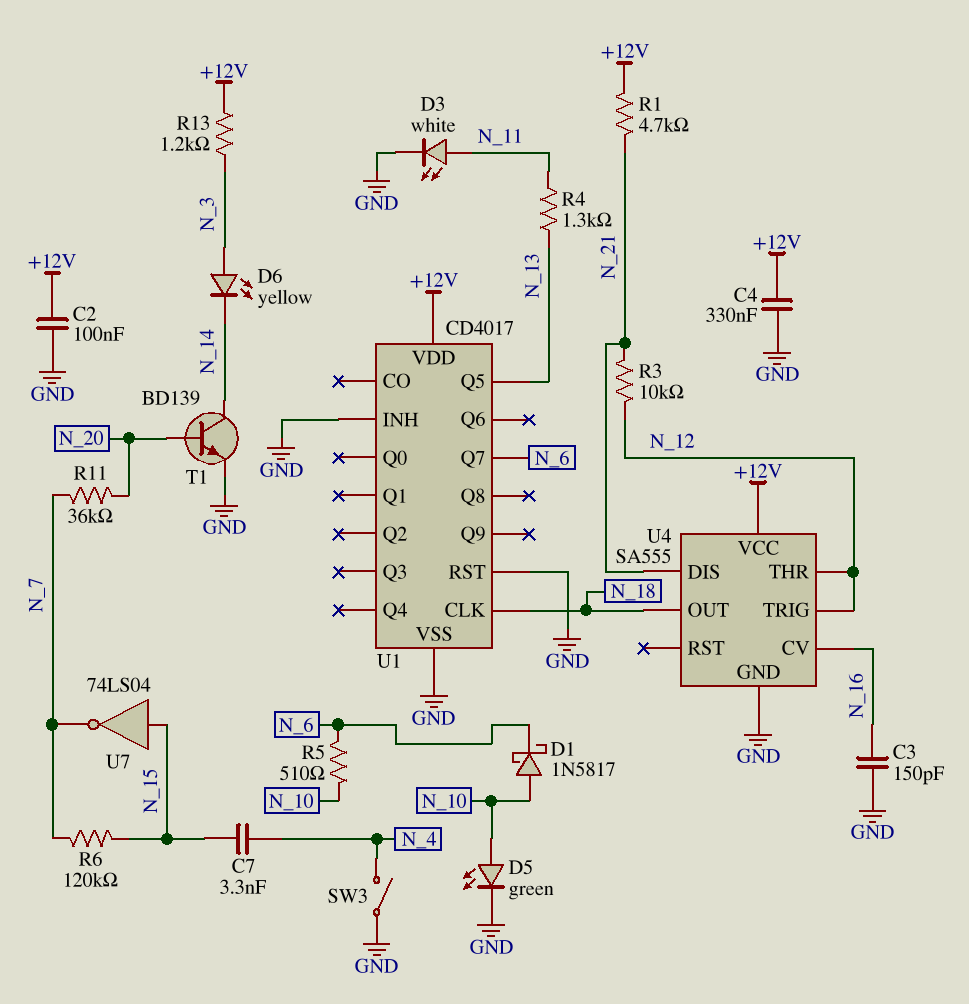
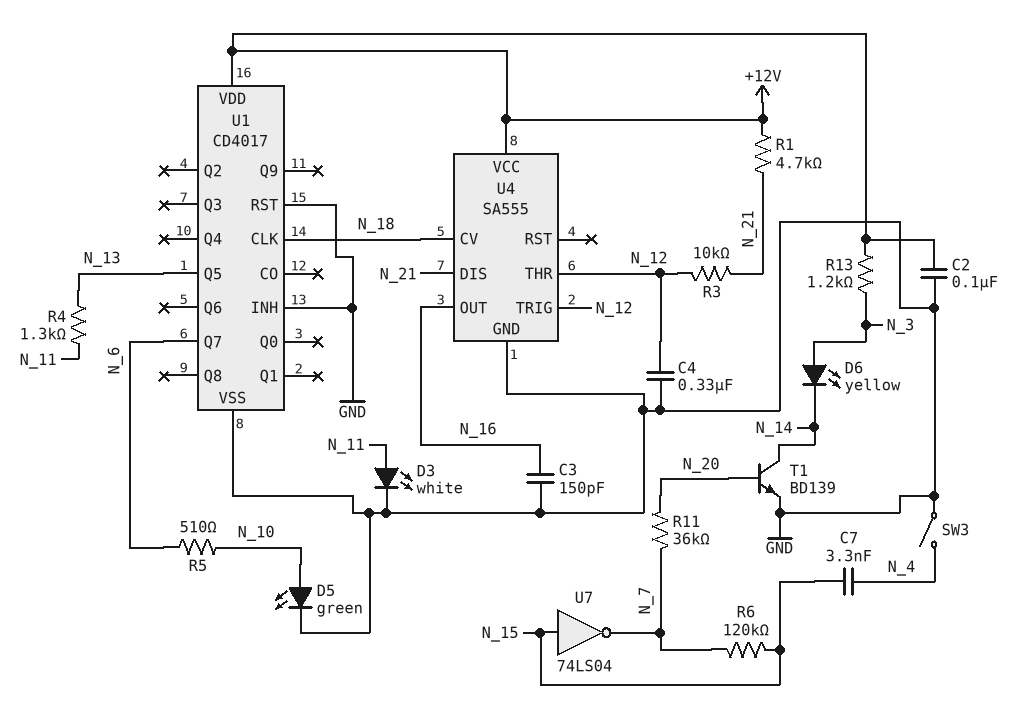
C4: 330nF (+12V, GND) -> 330nF (GND, N_12)
D1: schottky 1N5817 (A N_10, K N_6) -> none
U4 pin CV: N_16 -> N_18
U4 pin OUT: N_18 -> N_16

